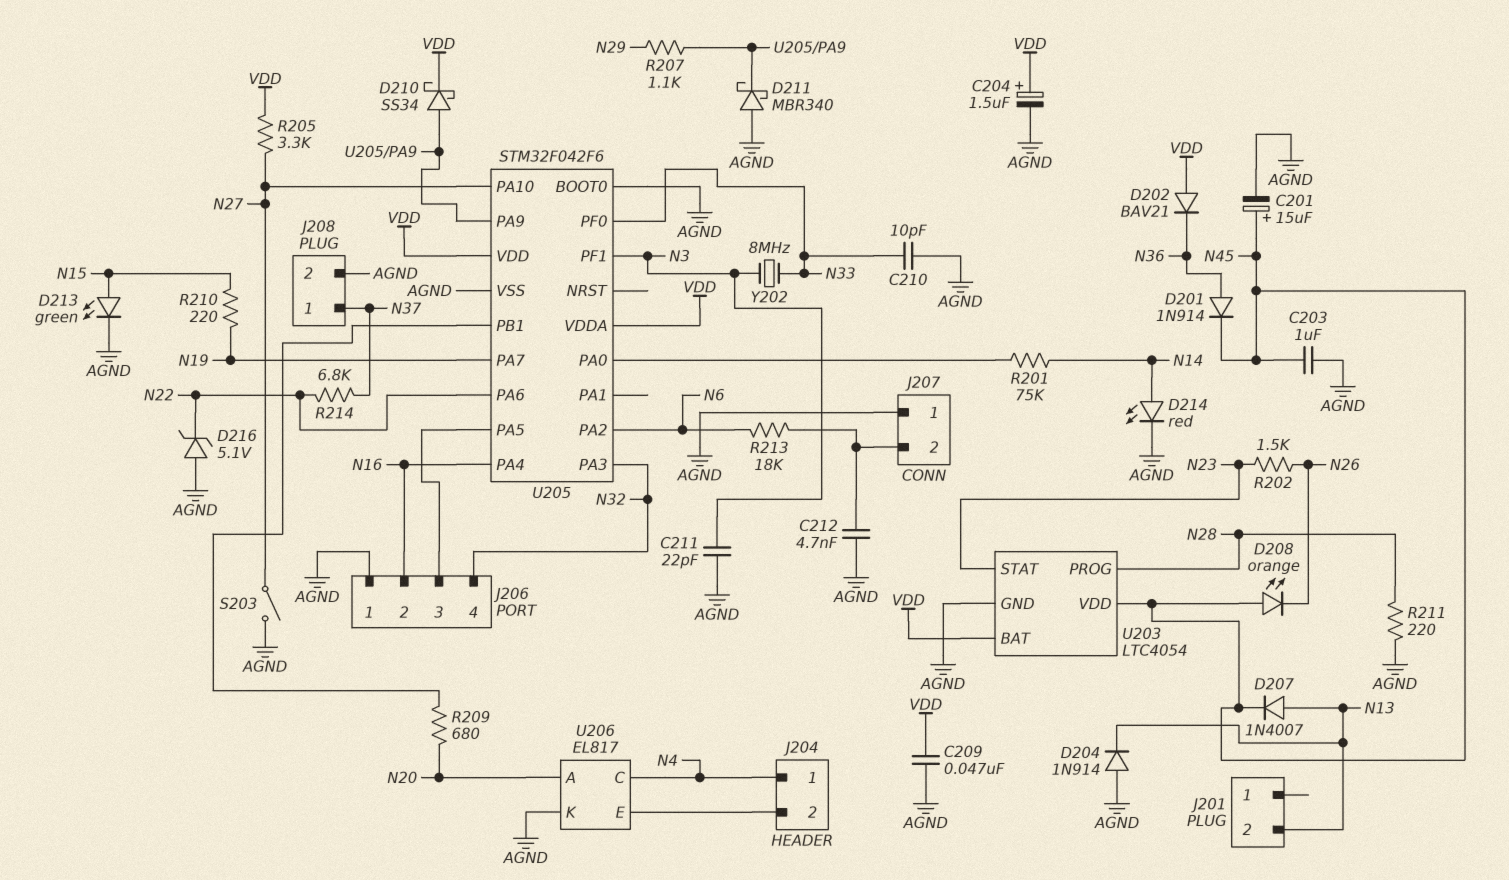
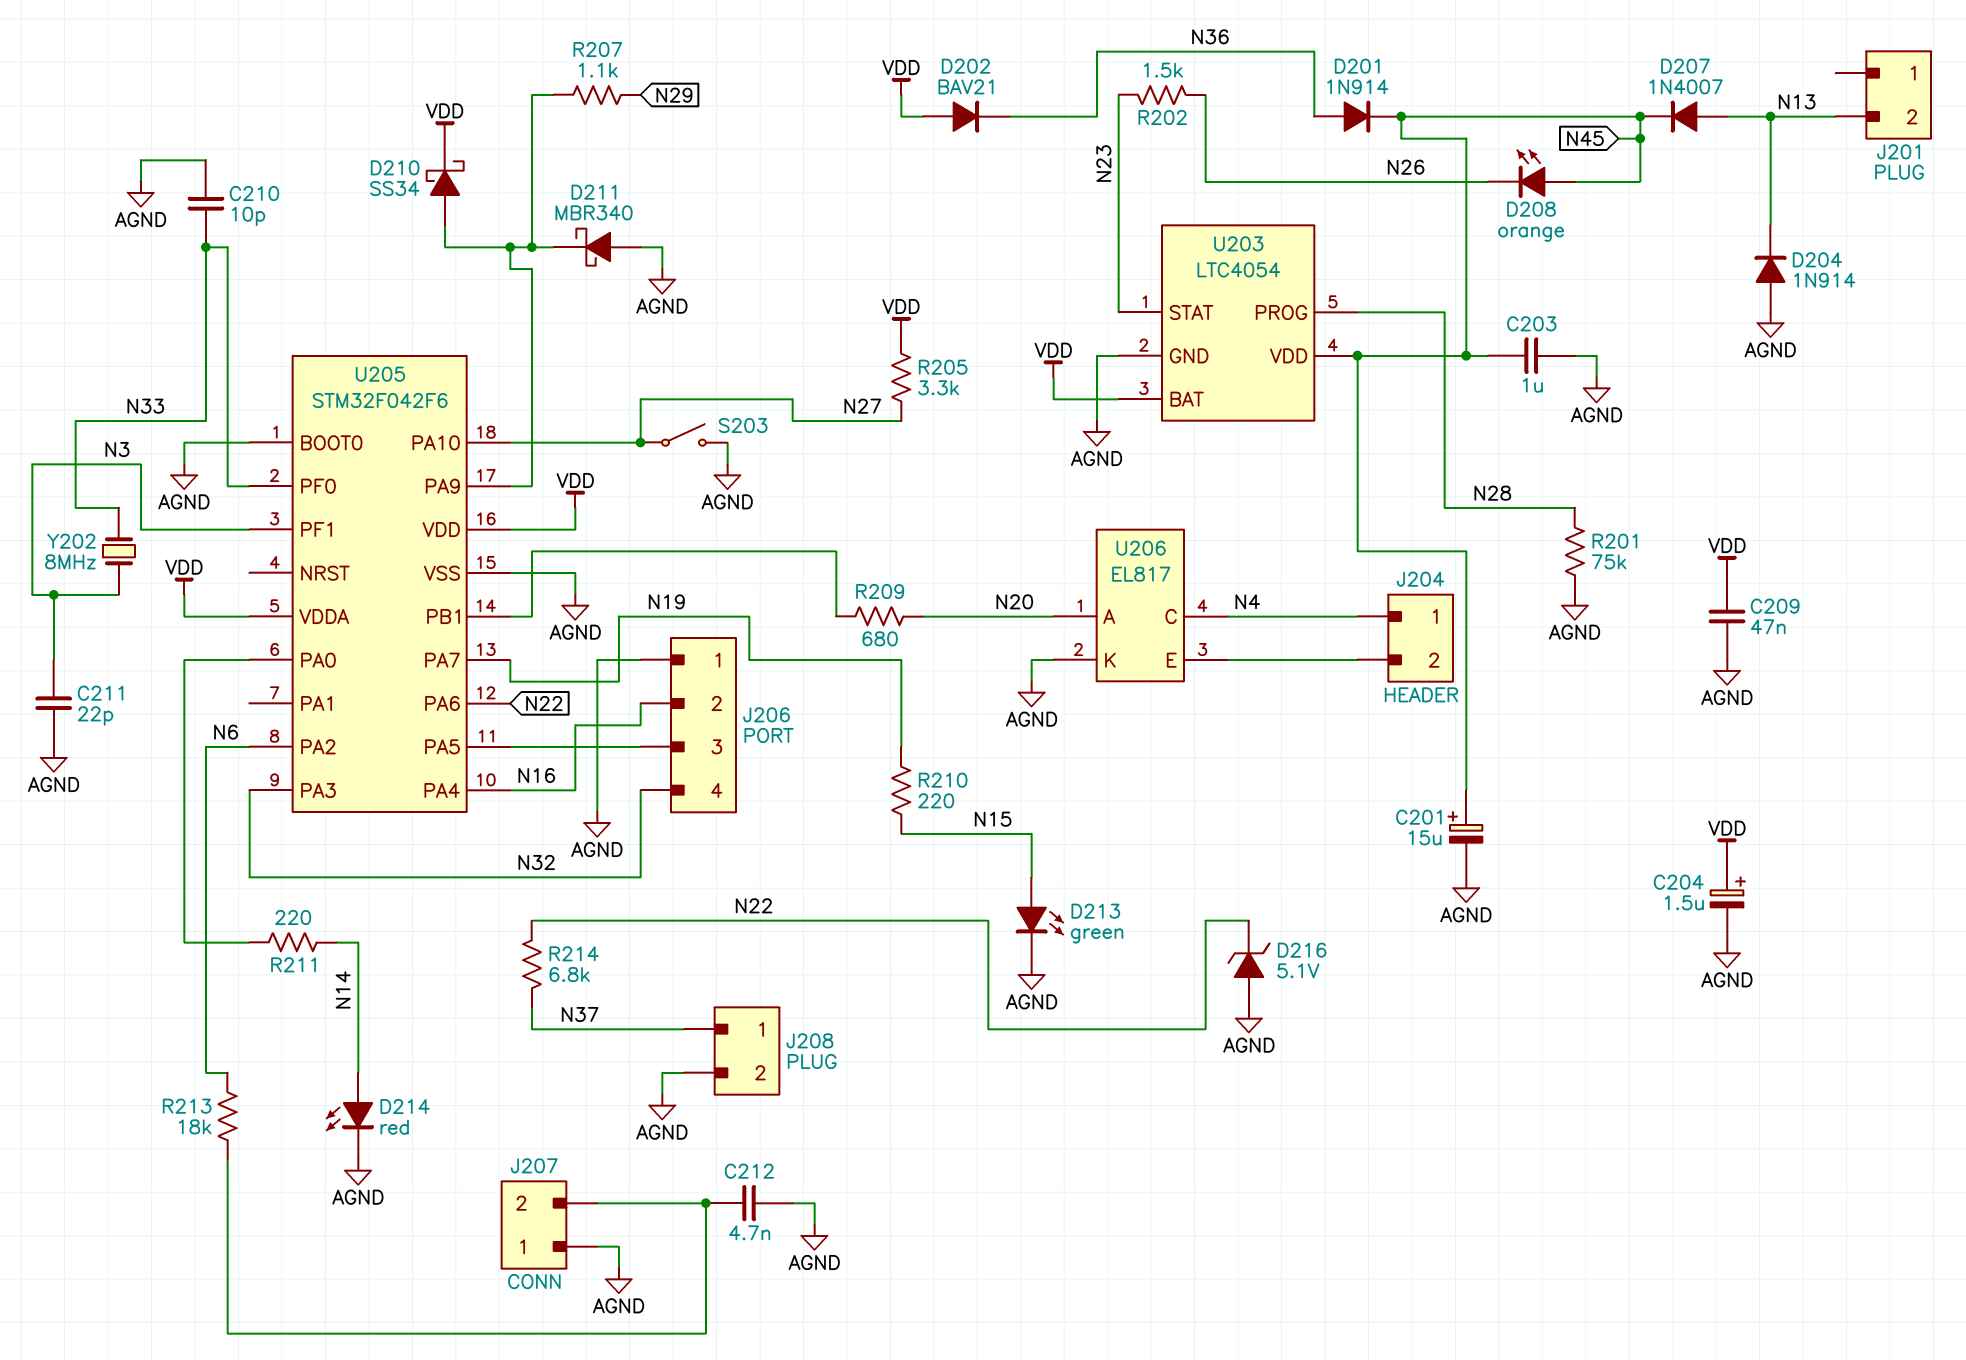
R201: 75k (N14, U205/PA0) -> 75k (AGND, N28)
R211: 220 (AGND, N28) -> 220 (N14, U205/PA0)

